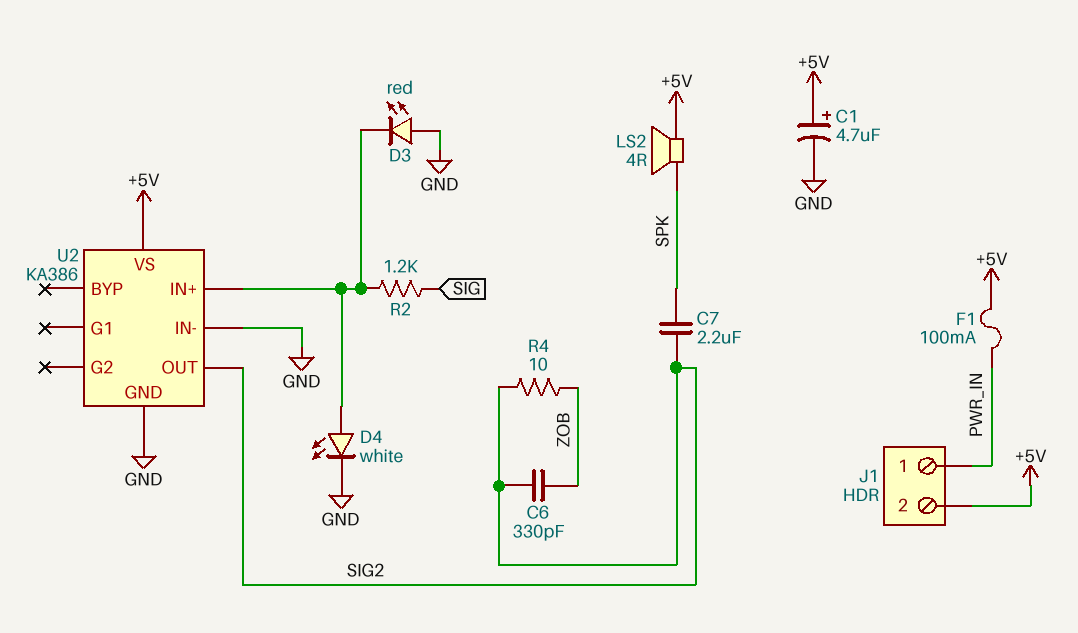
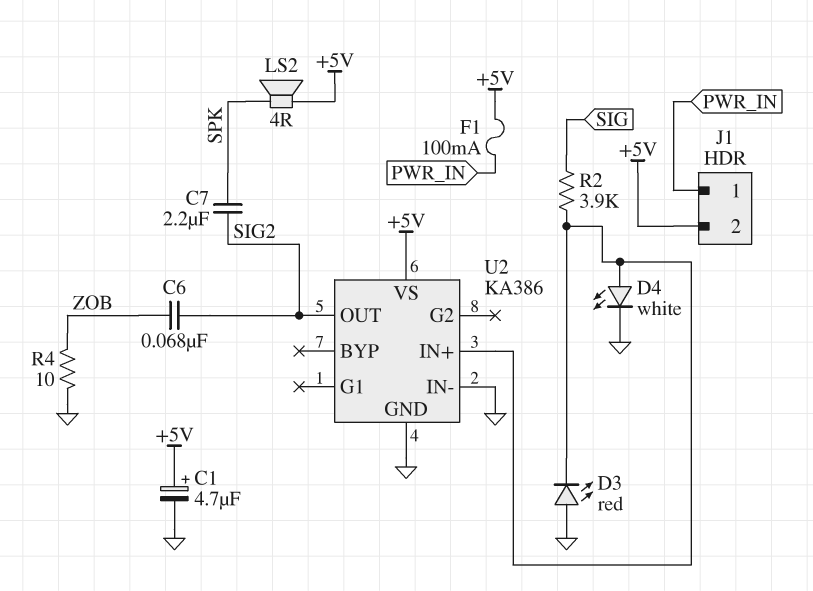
C6: 330pF (SIG2, ZOB) -> 68nF (SIG2, ZOB)
R2: 1.2k (SIG, U2/IN+) -> 3.9k (SIG, U2/IN+)
R4: 10 (SIG2, ZOB) -> 10 (GND, ZOB)

